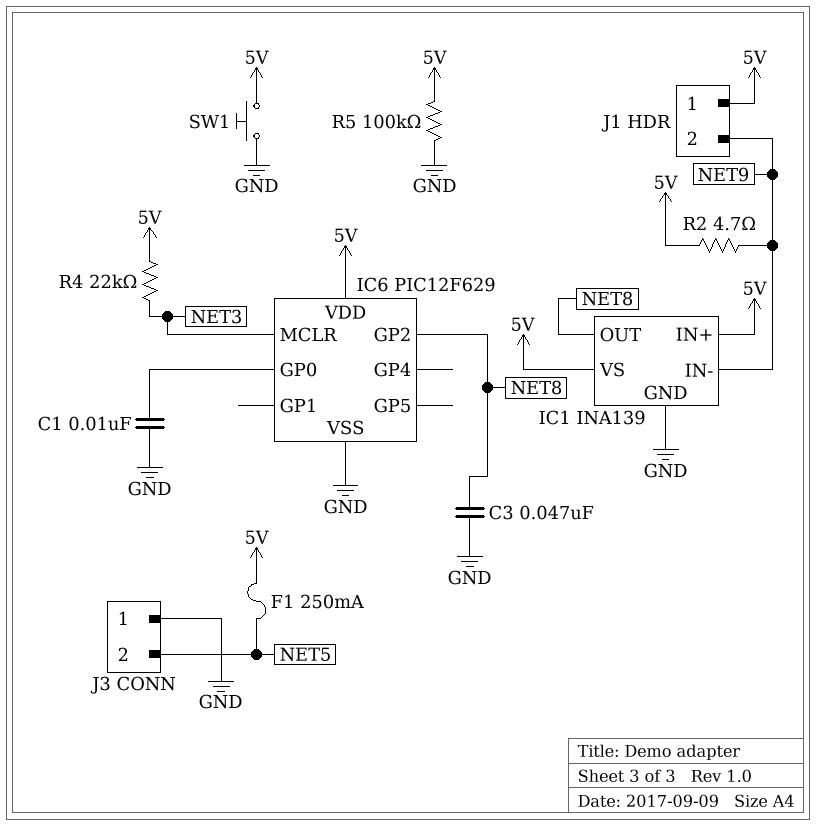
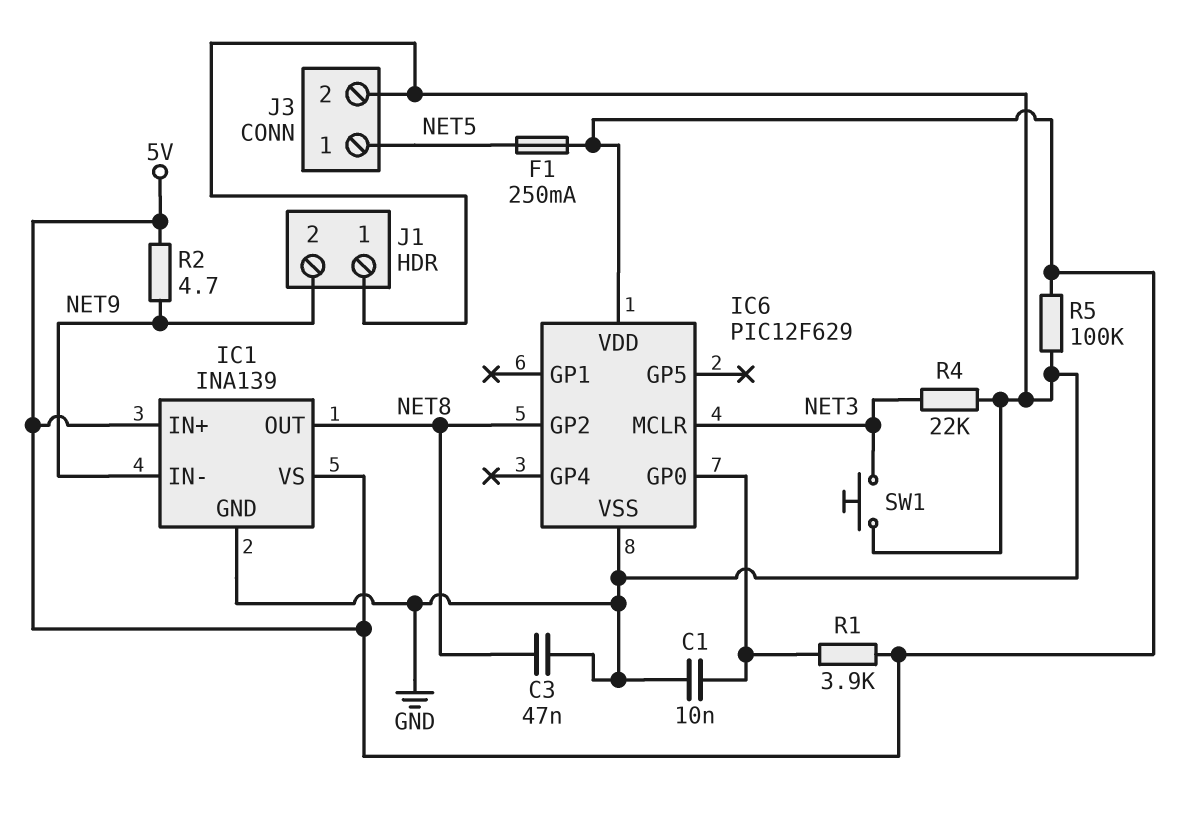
J1 pin 1: 5V -> GND
J3 pin 1: GND -> NET5
J3 pin 2: NET5 -> GND
R1: none -> 3.9k (5V, IC6/GP0)
R4: 22k (5V, NET3) -> 22k (GND, NET3)
SW1: button (5V, GND) -> button (GND, NET3)

